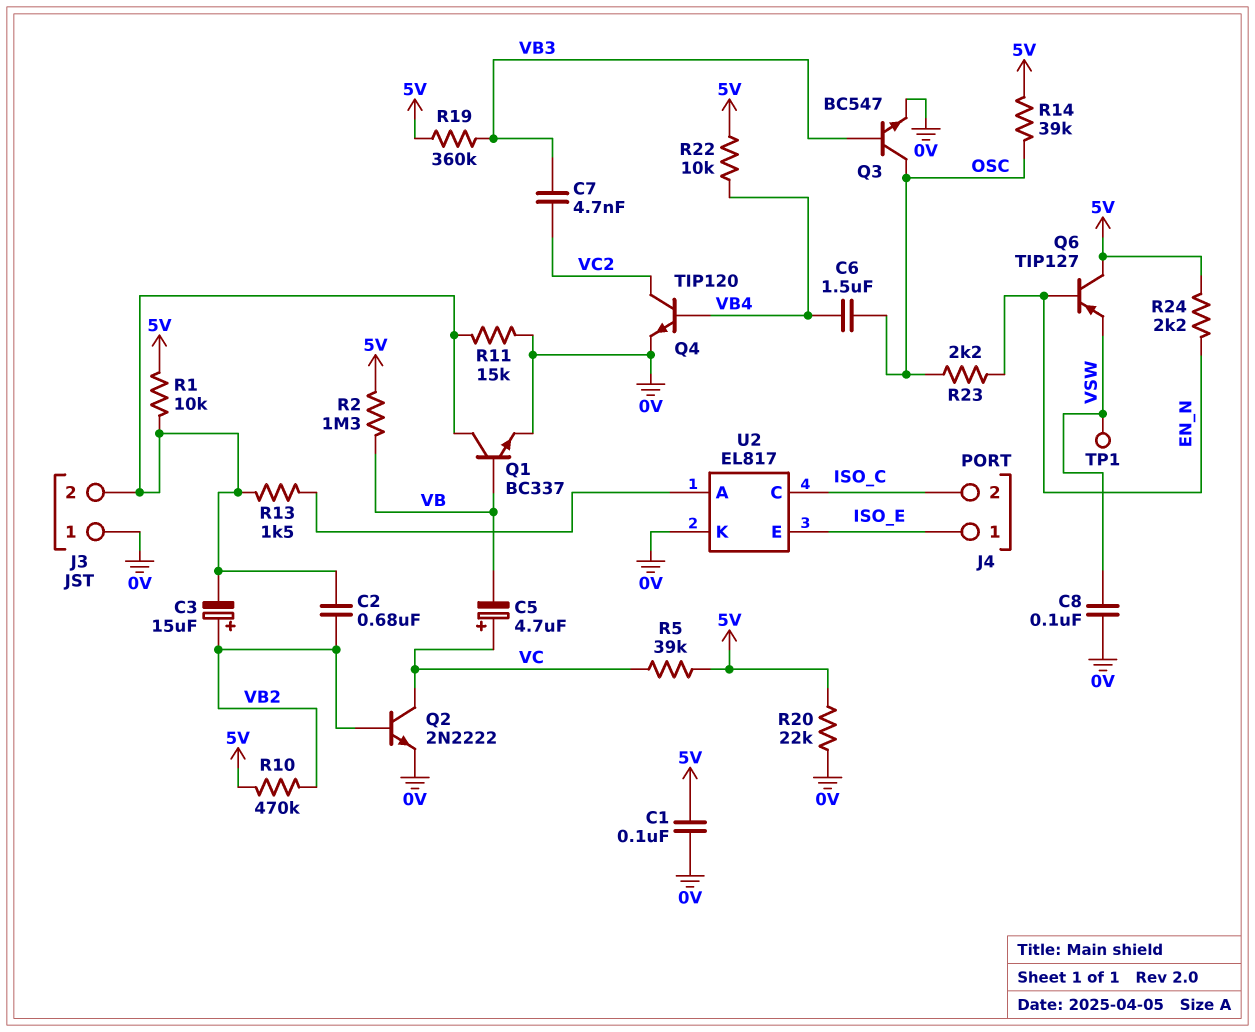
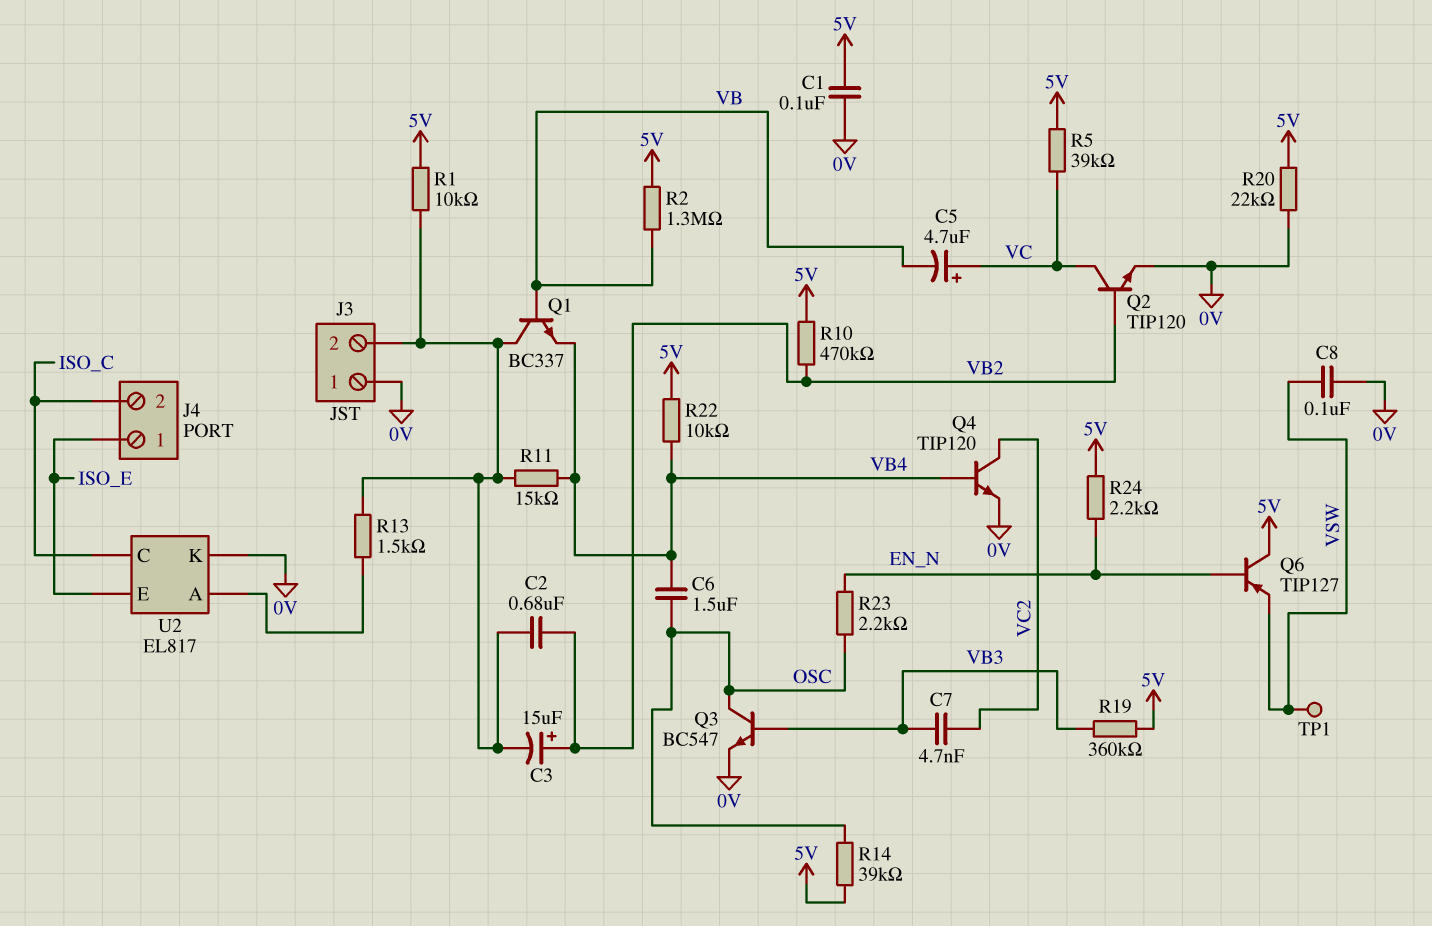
Q1: NPN BC337 (B VB, C J3/2, E 0V) -> NPN BC337 (B VB, C J3/2, E VB4)
Q2: NPN 2N2222 (B VB2, C VC, E 0V) -> NPN TIP120 (B VB2, C VC, E 0V)
R11: 15k (0V, J3/2) -> 15k (J3/2, VB4)

